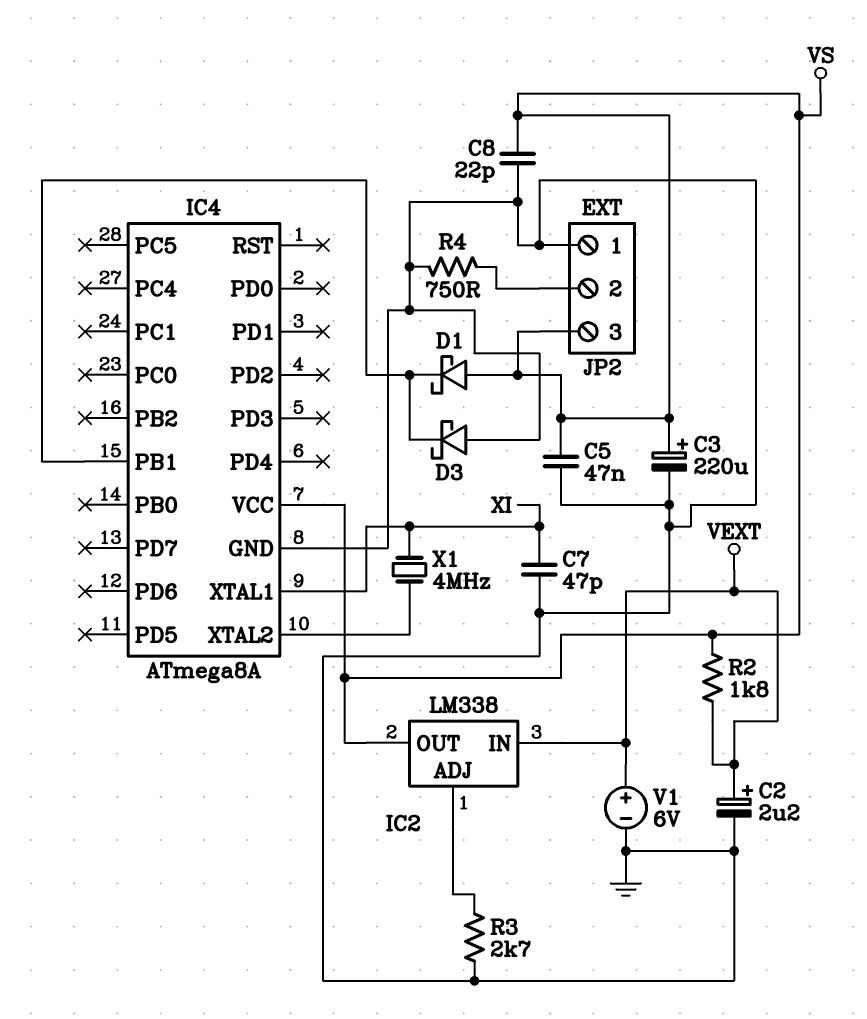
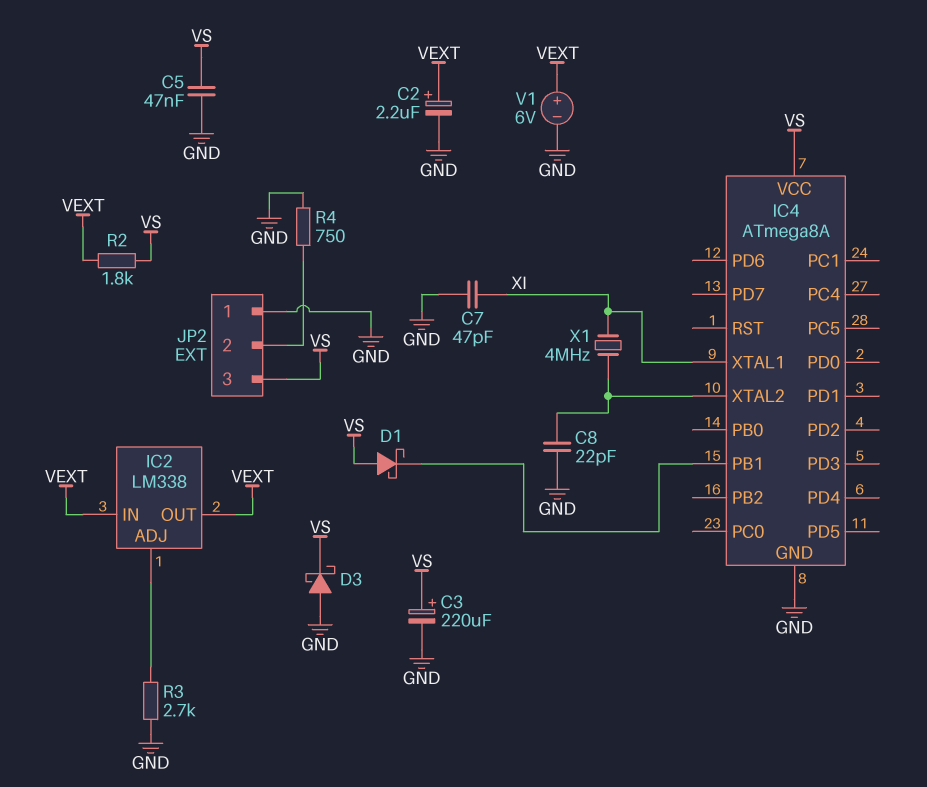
C8: 22pF (GND, VS) -> 22pF (GND, IC4/XTAL2)
D3: schottky (A GND, K IC4/PB1) -> schottky (A GND, K VS)
IC2 pin OUT: VS -> VEXT

